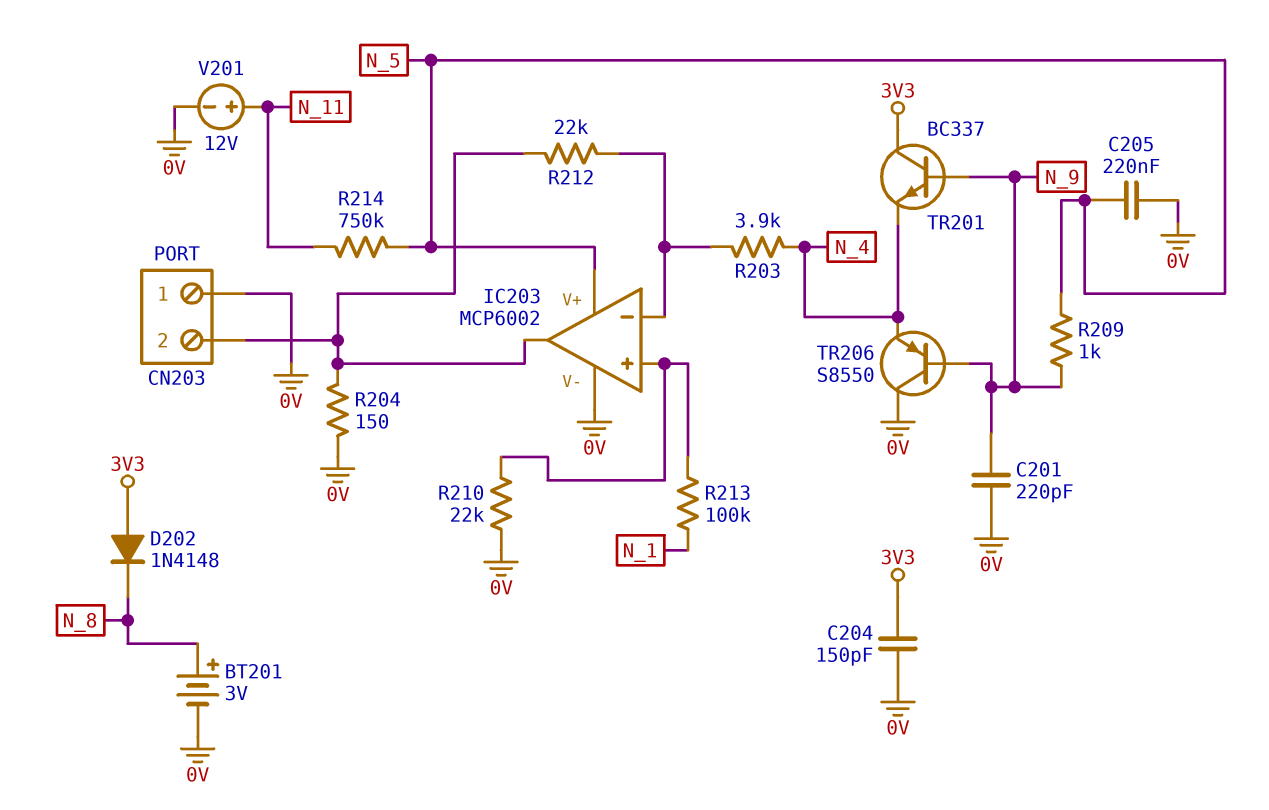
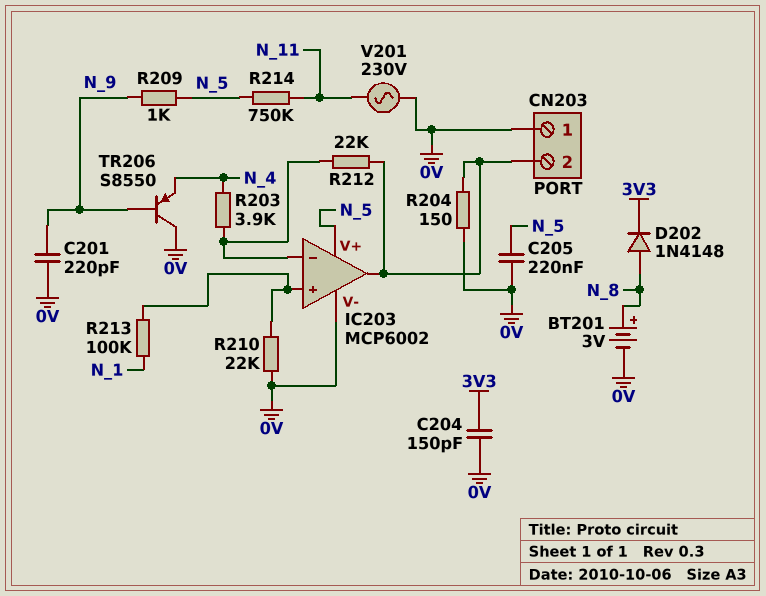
D202: diode 1N4148 (A 3V3, K N_8) -> diode 1N4148 (A N_8, K 3V3)
TR201: NPN BC337 (B N_9, C 3V3, E N_4) -> none
V201: 12V (plus N_11, minus 0V) -> AC 230V (0V, N_11)

